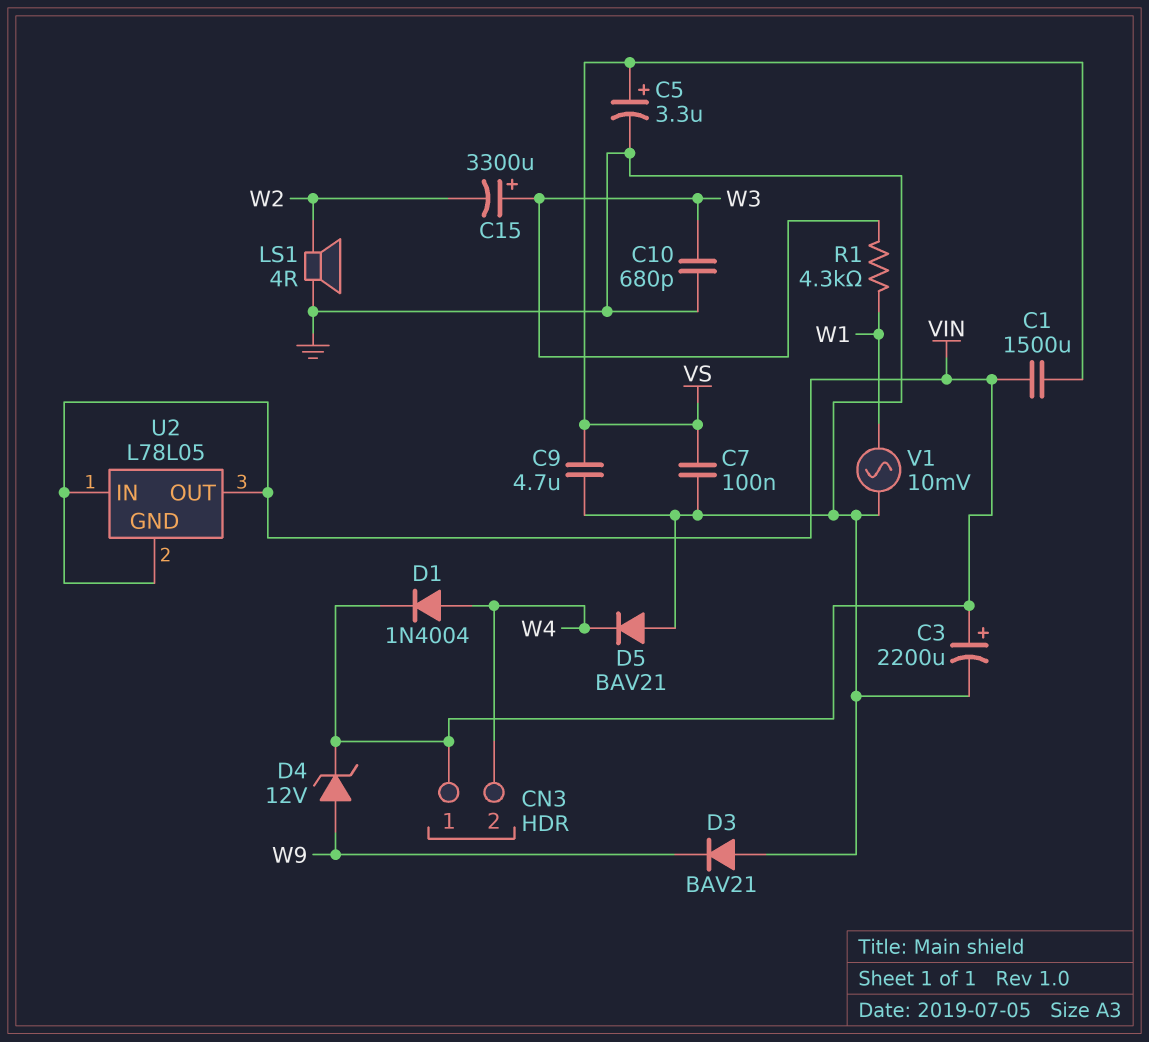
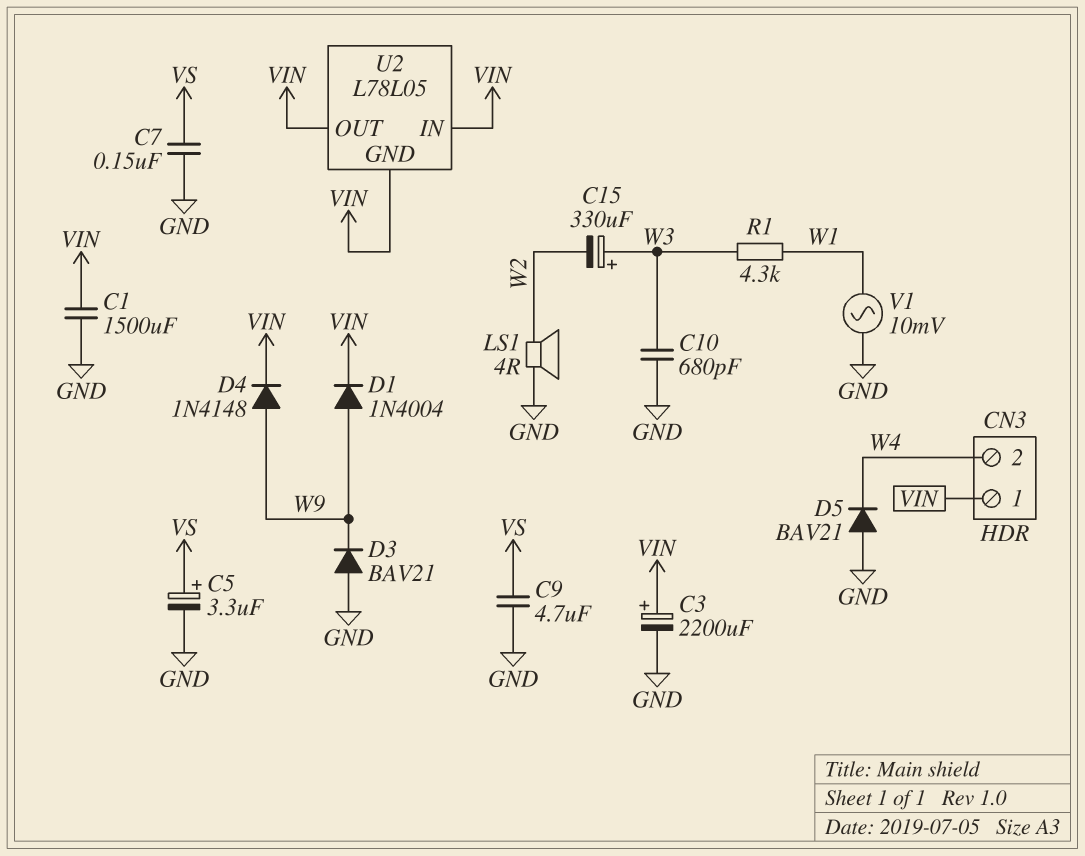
C1: 1500uF (VIN, VS) -> 1500uF (GND, VIN)
C7: 100nF (GND, VS) -> 150nF (GND, VS)
C15: 3300uF (plus W3, minus W2) -> 330uF (plus W3, minus W2)
D1: diode 1N4004 (A W4, K VIN) -> diode 1N4004 (A W9, K VIN)
D4: zener 12V (A W9, K VIN) -> diode 1N4148 (A W9, K VIN)

